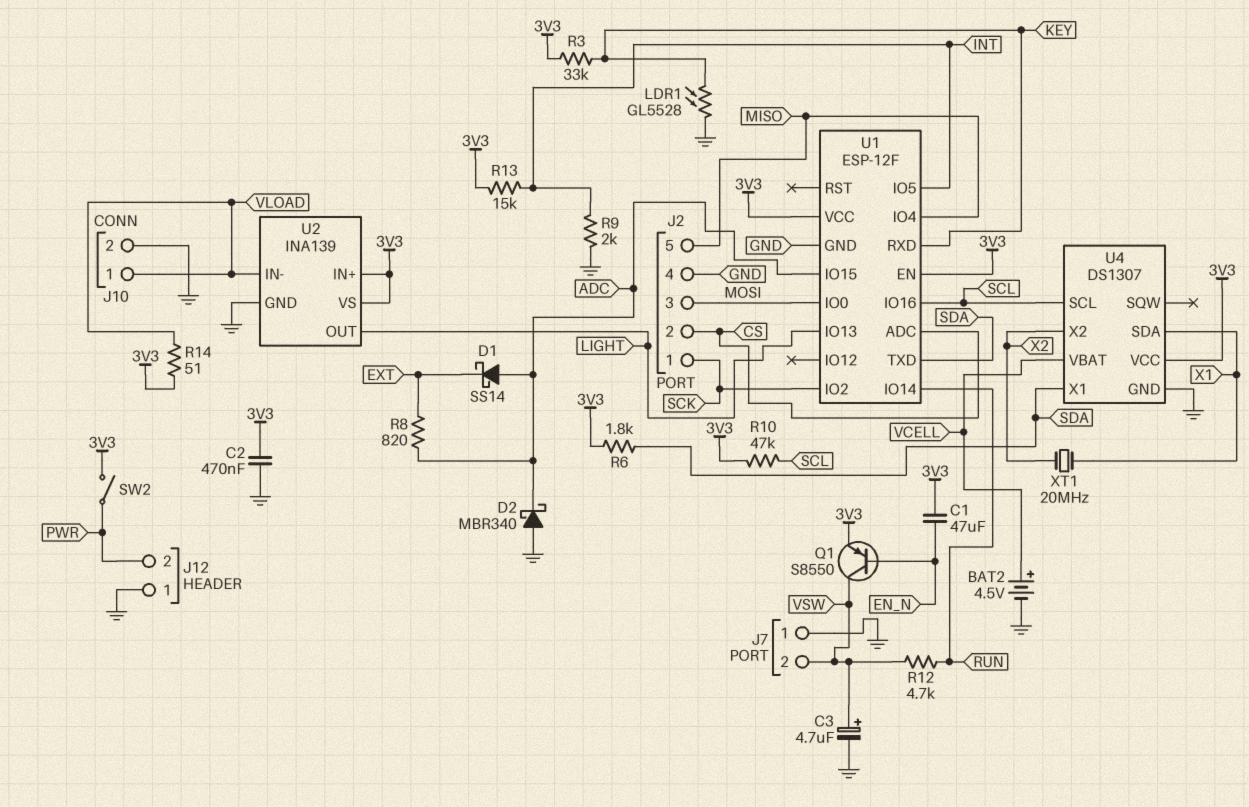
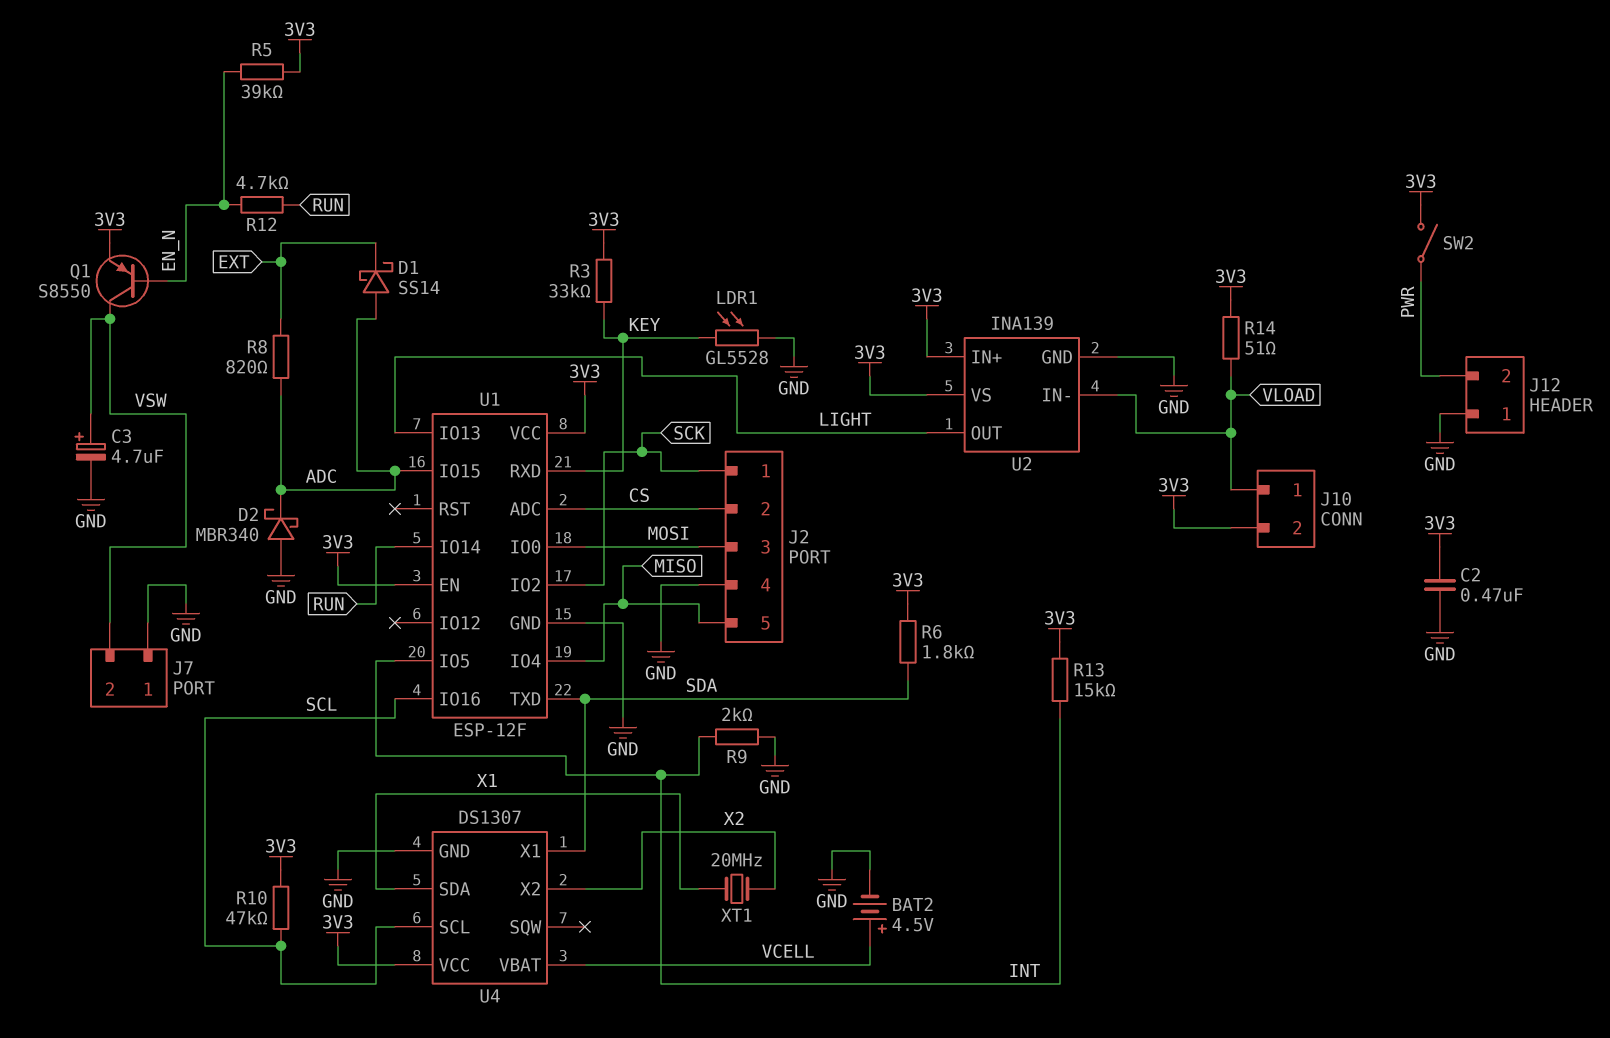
C1: 47uF (3V3, EN_N) -> none
J10 pin 2: GND -> 3V3
R5: none -> 39k (3V3, EN_N)
R12: 4.7k (RUN, VSW) -> 4.7k (EN_N, RUN)

